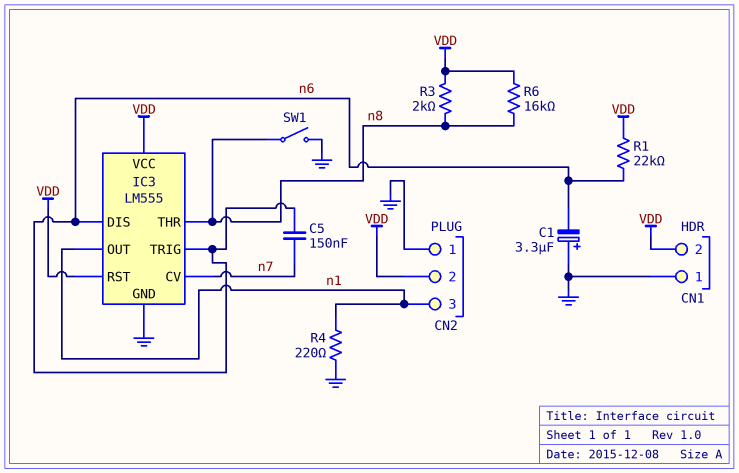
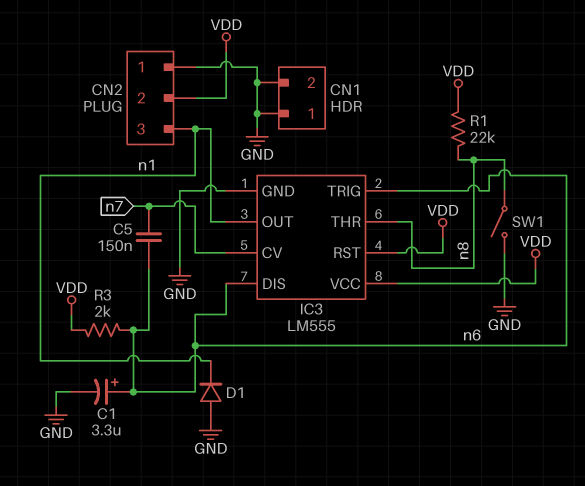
C1: 3.3uF (plus GND, minus n6) -> 3.3uF (plus n6, minus GND)
CN1 pin 2: VDD -> GND
D1: none -> diode (A GND, K n1)
R1: 22k (VDD, n6) -> 22k (VDD, n8)
R3: 2k (VDD, n8) -> 2k (VDD, n6)
R4: 220 (GND, n1) -> none
R6: 16k (VDD, n8) -> none

